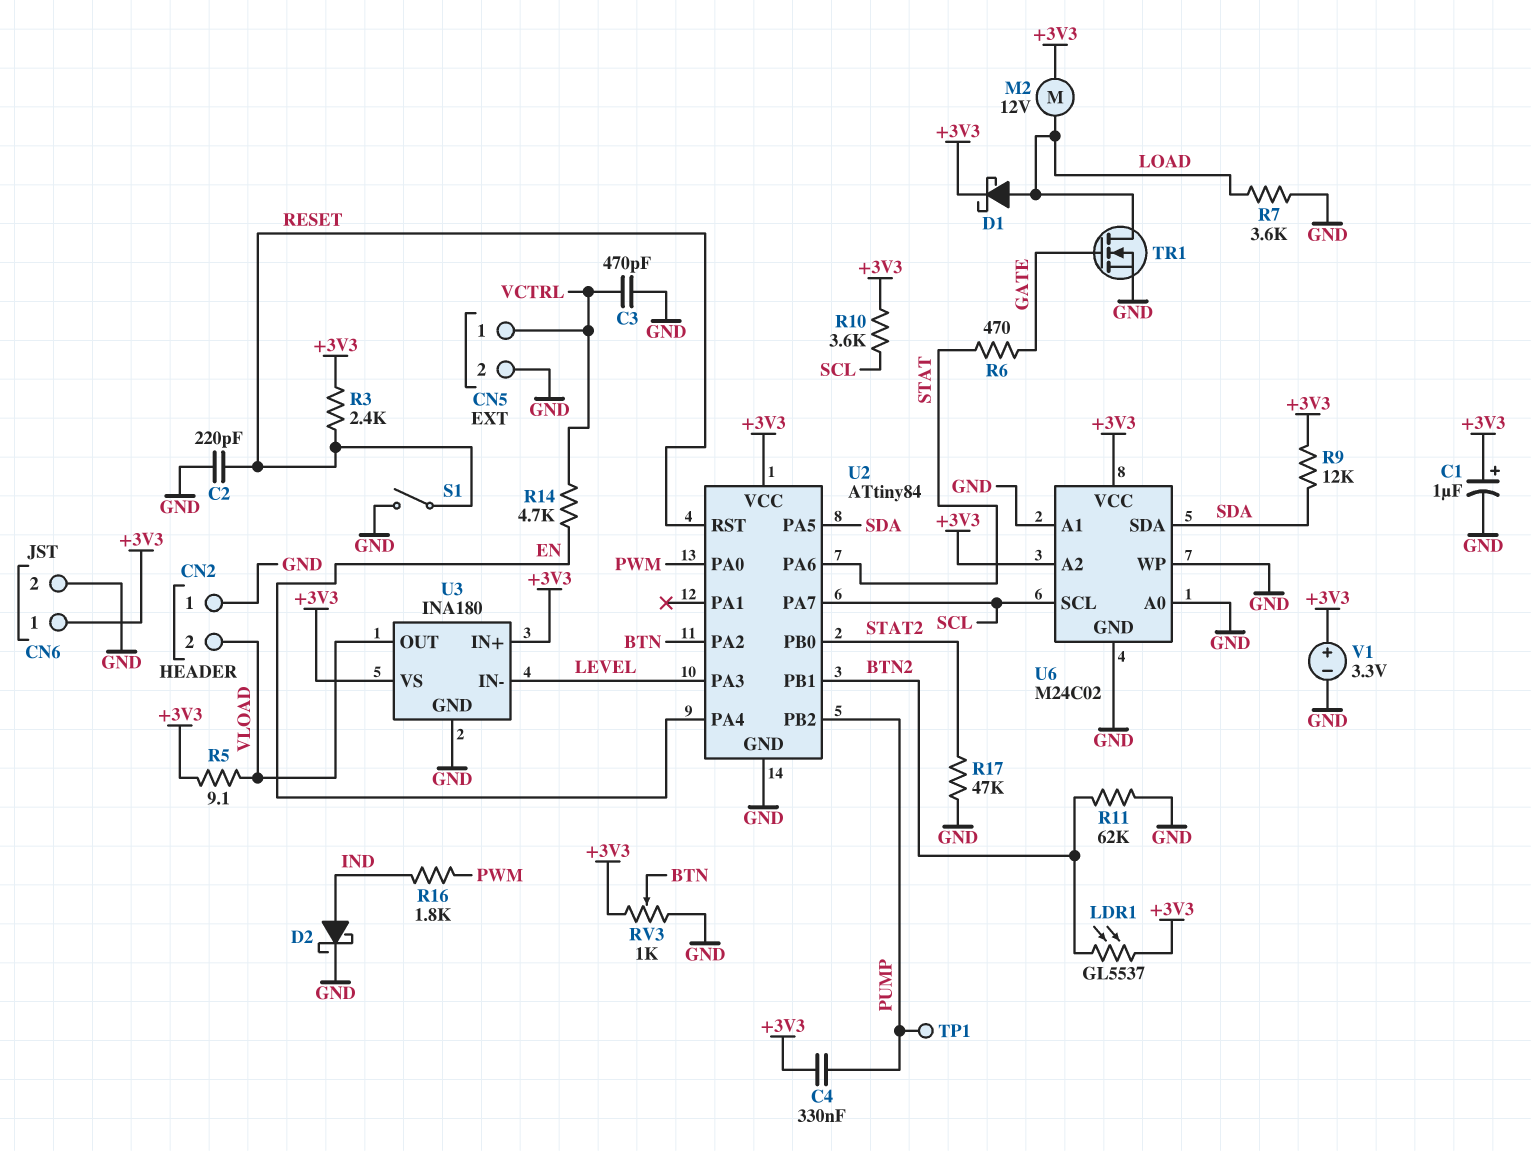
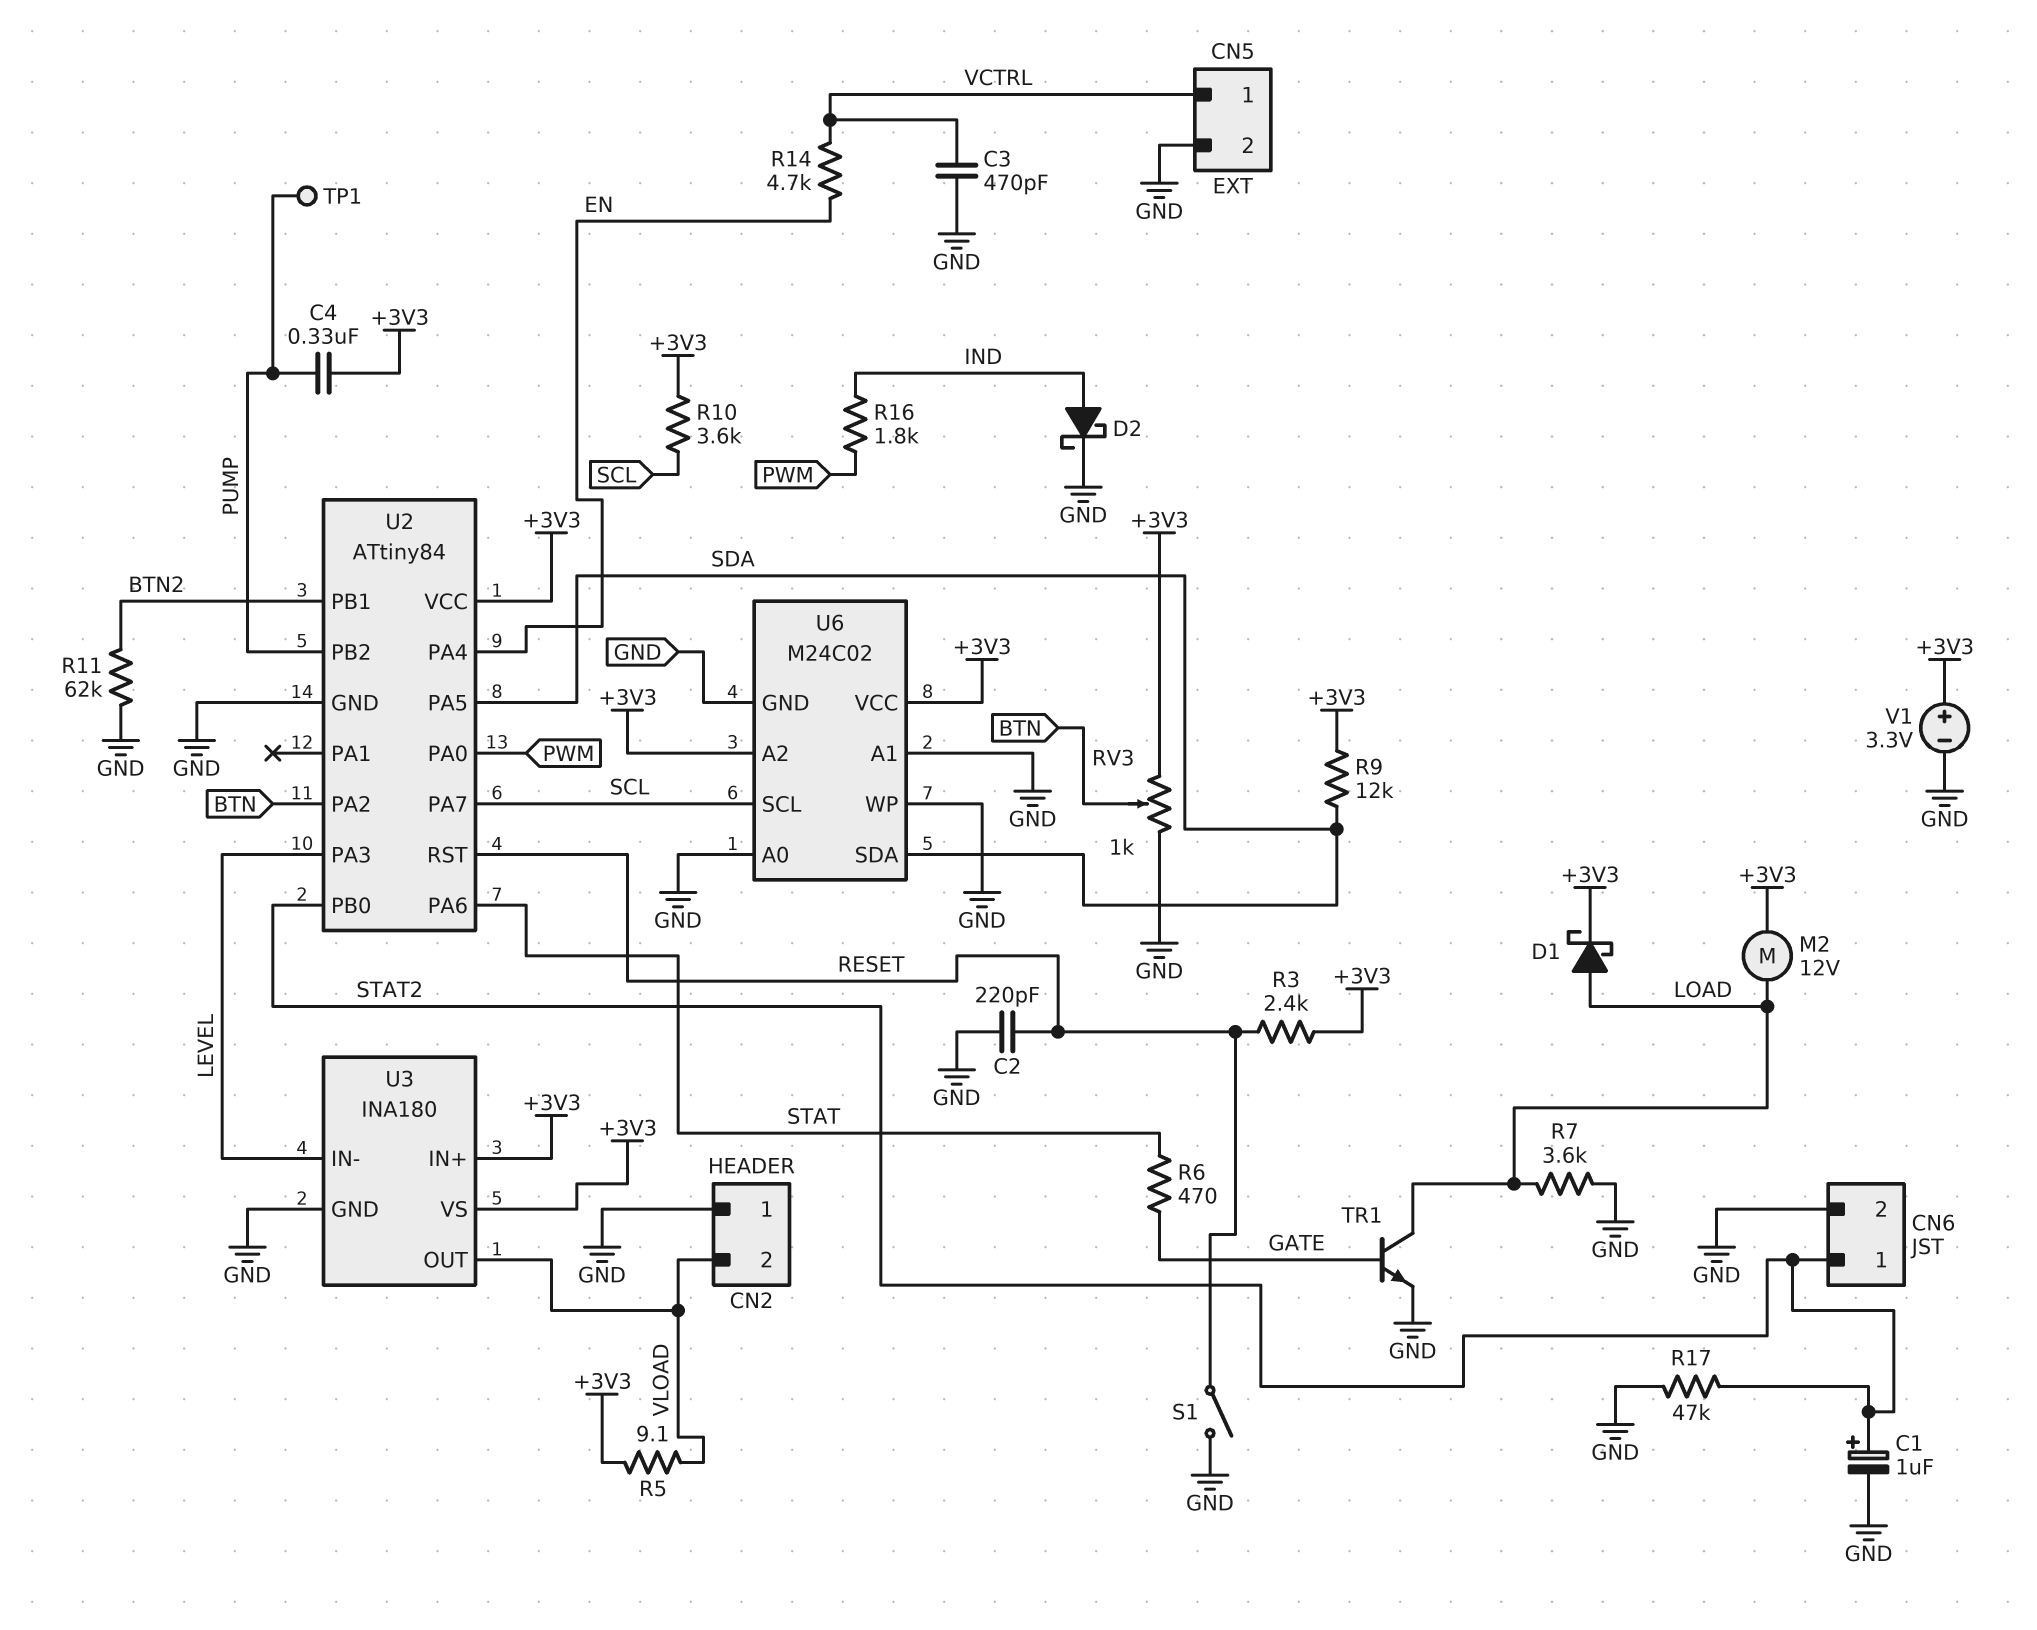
C1: 1uF (plus +3V3, minus GND) -> 1uF (plus STAT2, minus GND)
CN6 pin 1: +3V3 -> STAT2
LDR1: GL5537 (+3V3, BTN2) -> none
TR1: NMOS (G GATE, D LOAD, S GND) -> NPN (B GATE, C LOAD, E GND)

